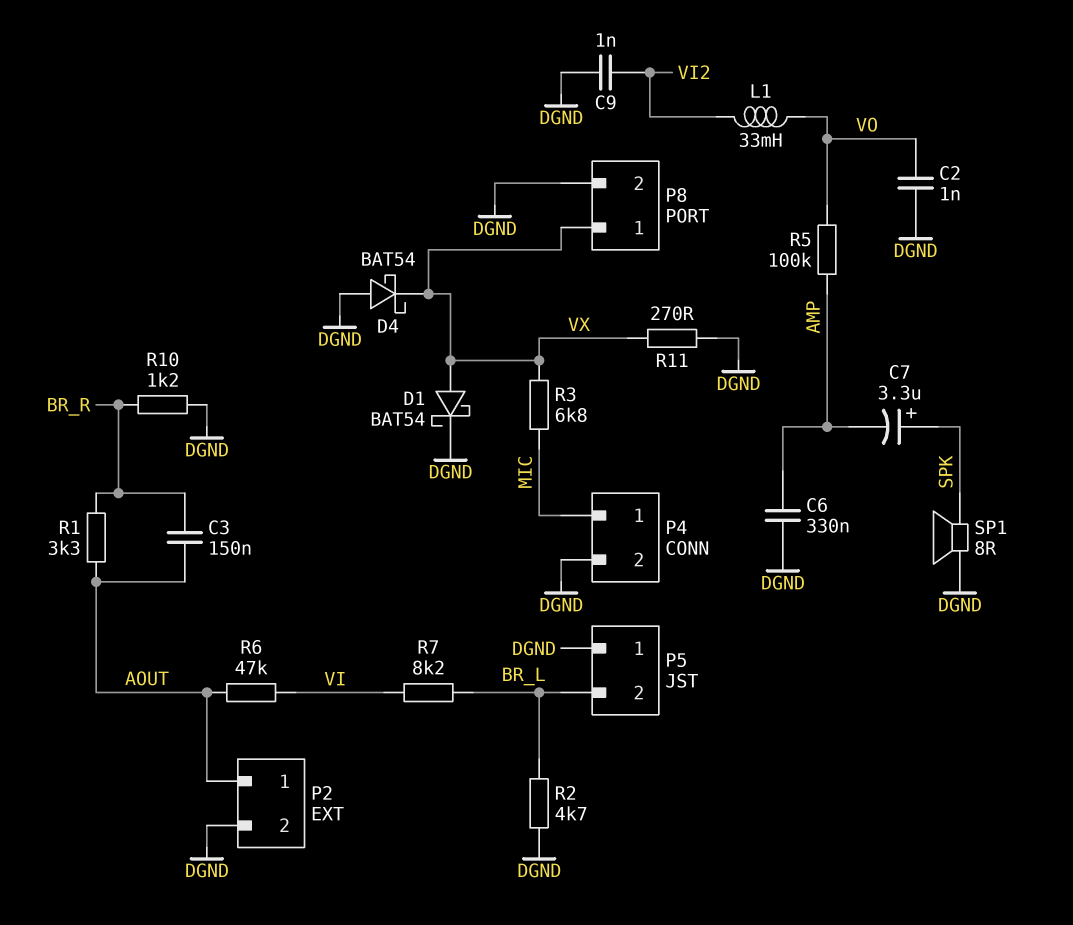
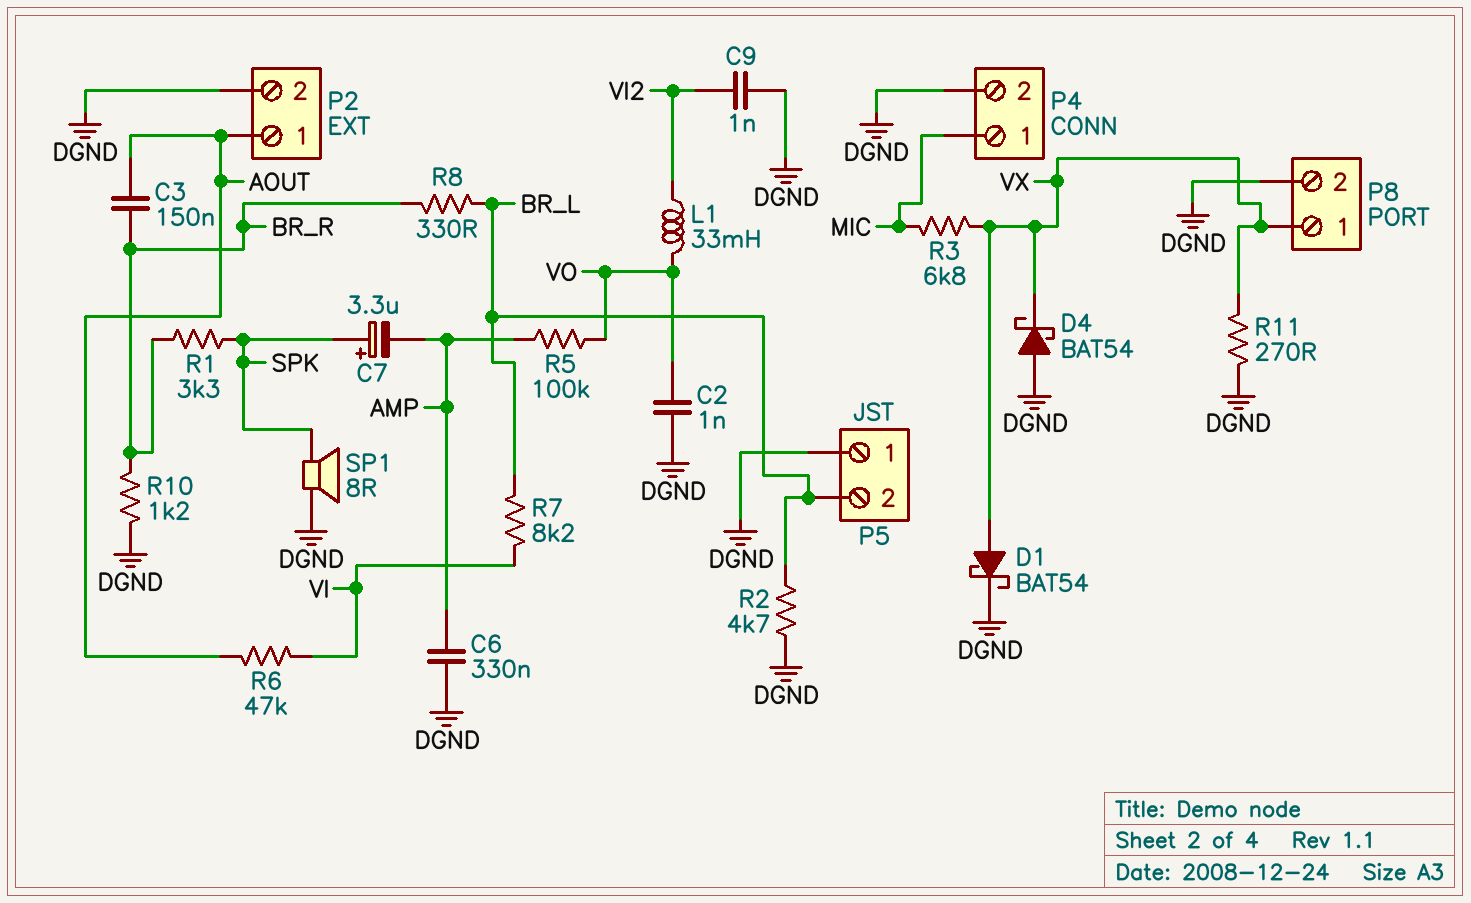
R1: 3.3k (AOUT, BR_R) -> 3.3k (BR_R, SPK)
R8: none -> 330 (BR_L, BR_R)

